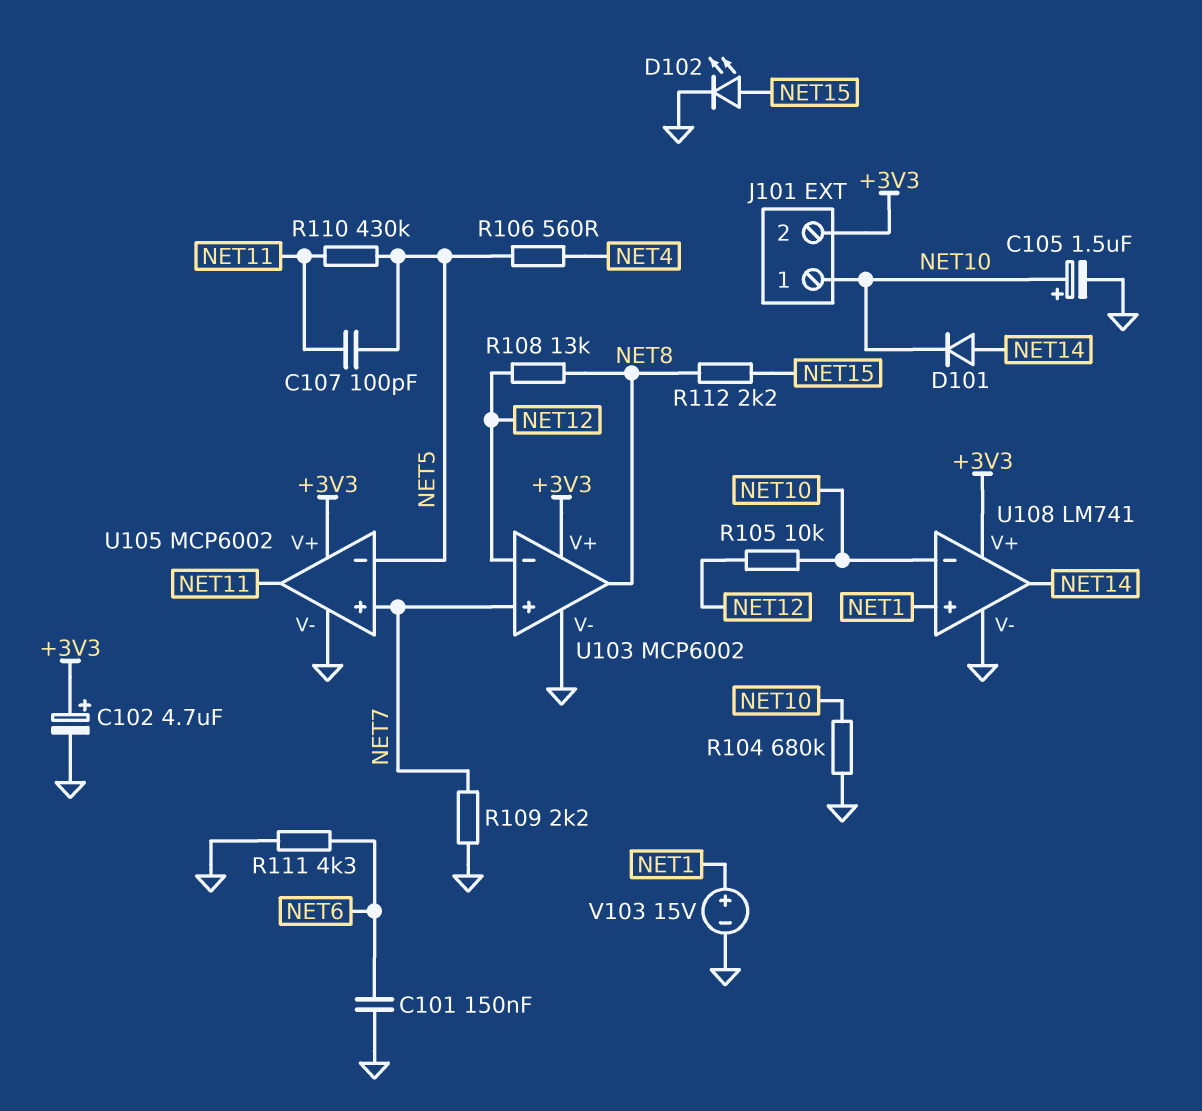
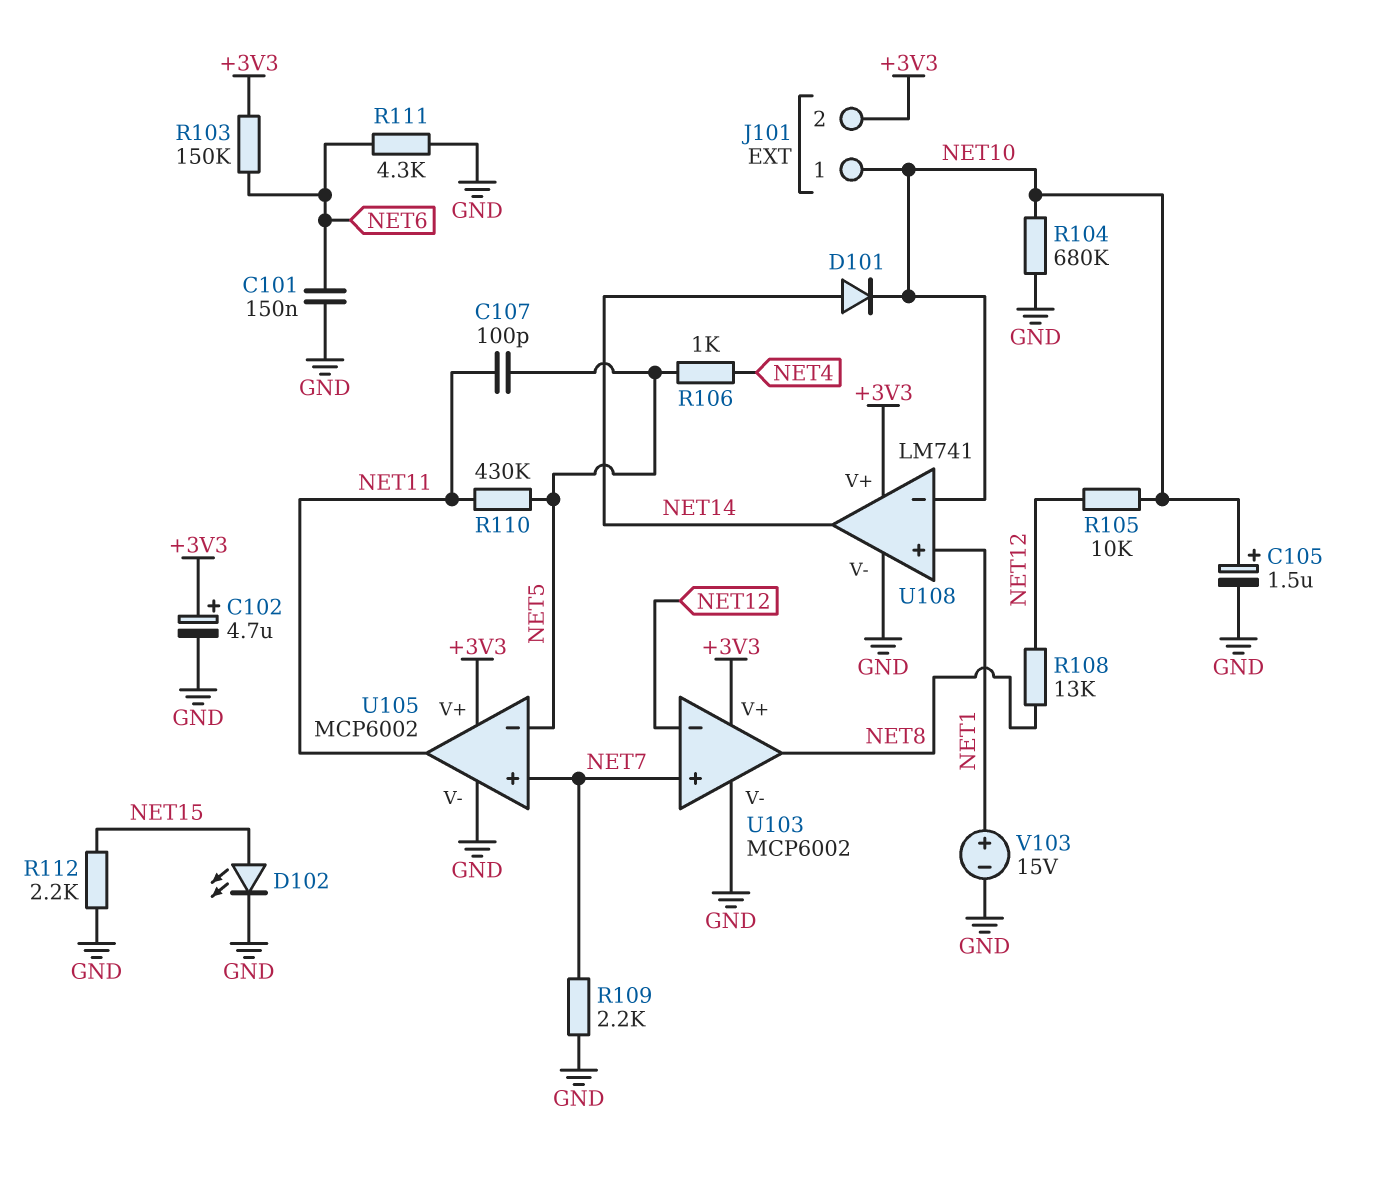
R103: none -> 150k (+3V3, NET6)
R106: 560 (NET4, NET5) -> 1k (NET4, NET5)
R112: 2.2k (NET8, NET15) -> 2.2k (GND, NET15)

